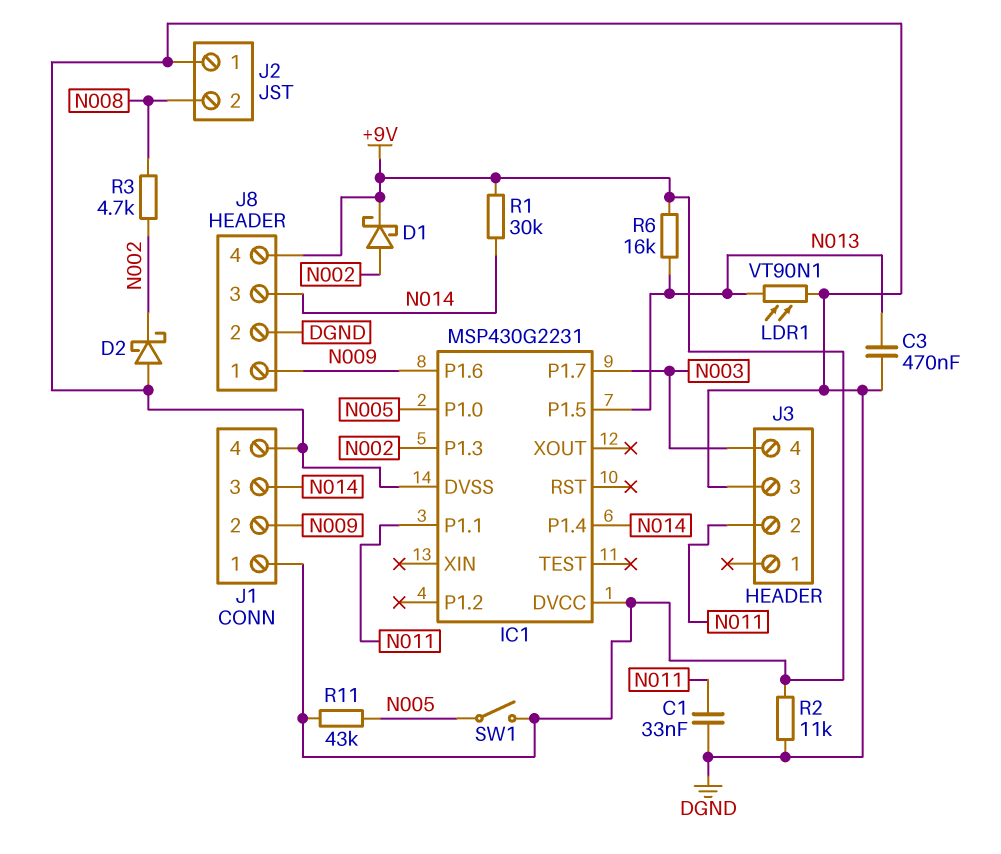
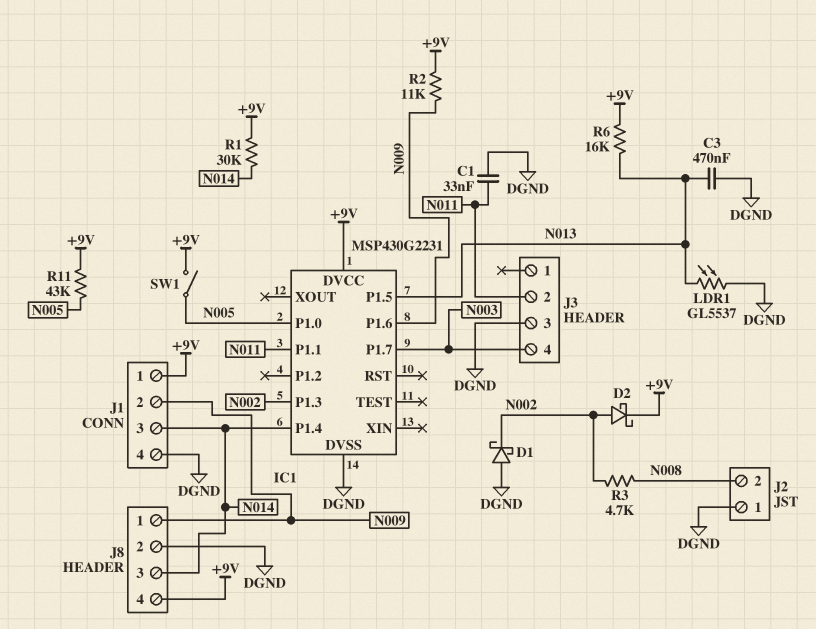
D1: schottky (A N002, K +9V) -> schottky (A DGND, K N002)
D2: schottky (A DGND, K N002) -> schottky (A N002, K +9V)
LDR1: VT90N1 (DGND, N013) -> GL5537 (DGND, N013)
R2: 11k (+9V, DGND) -> 11k (+9V, N009)

